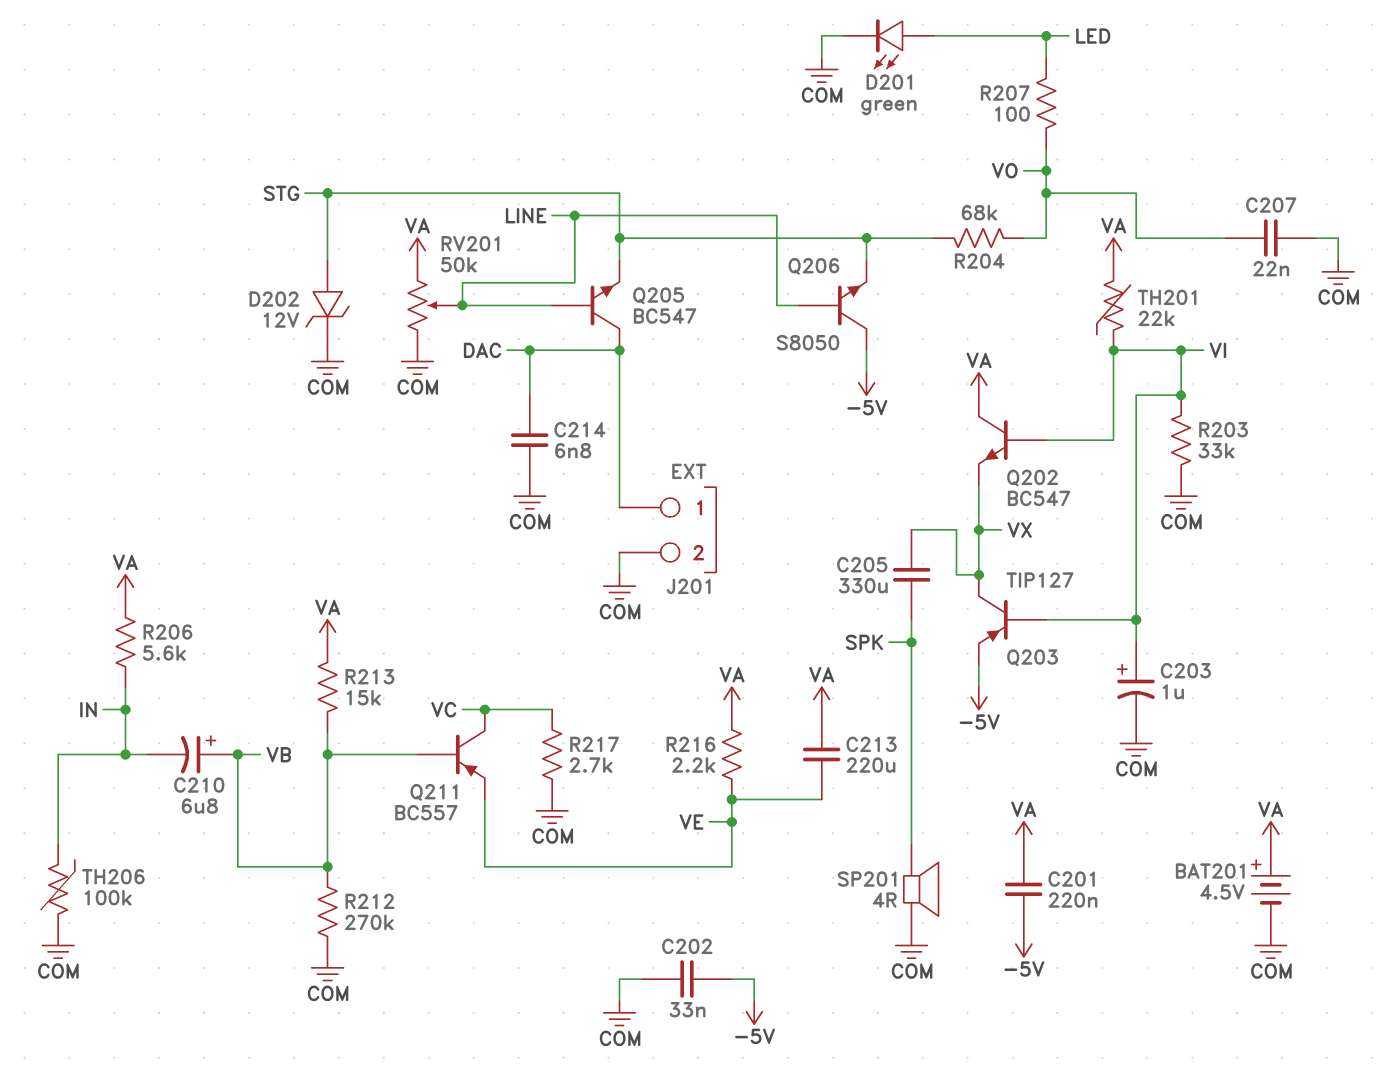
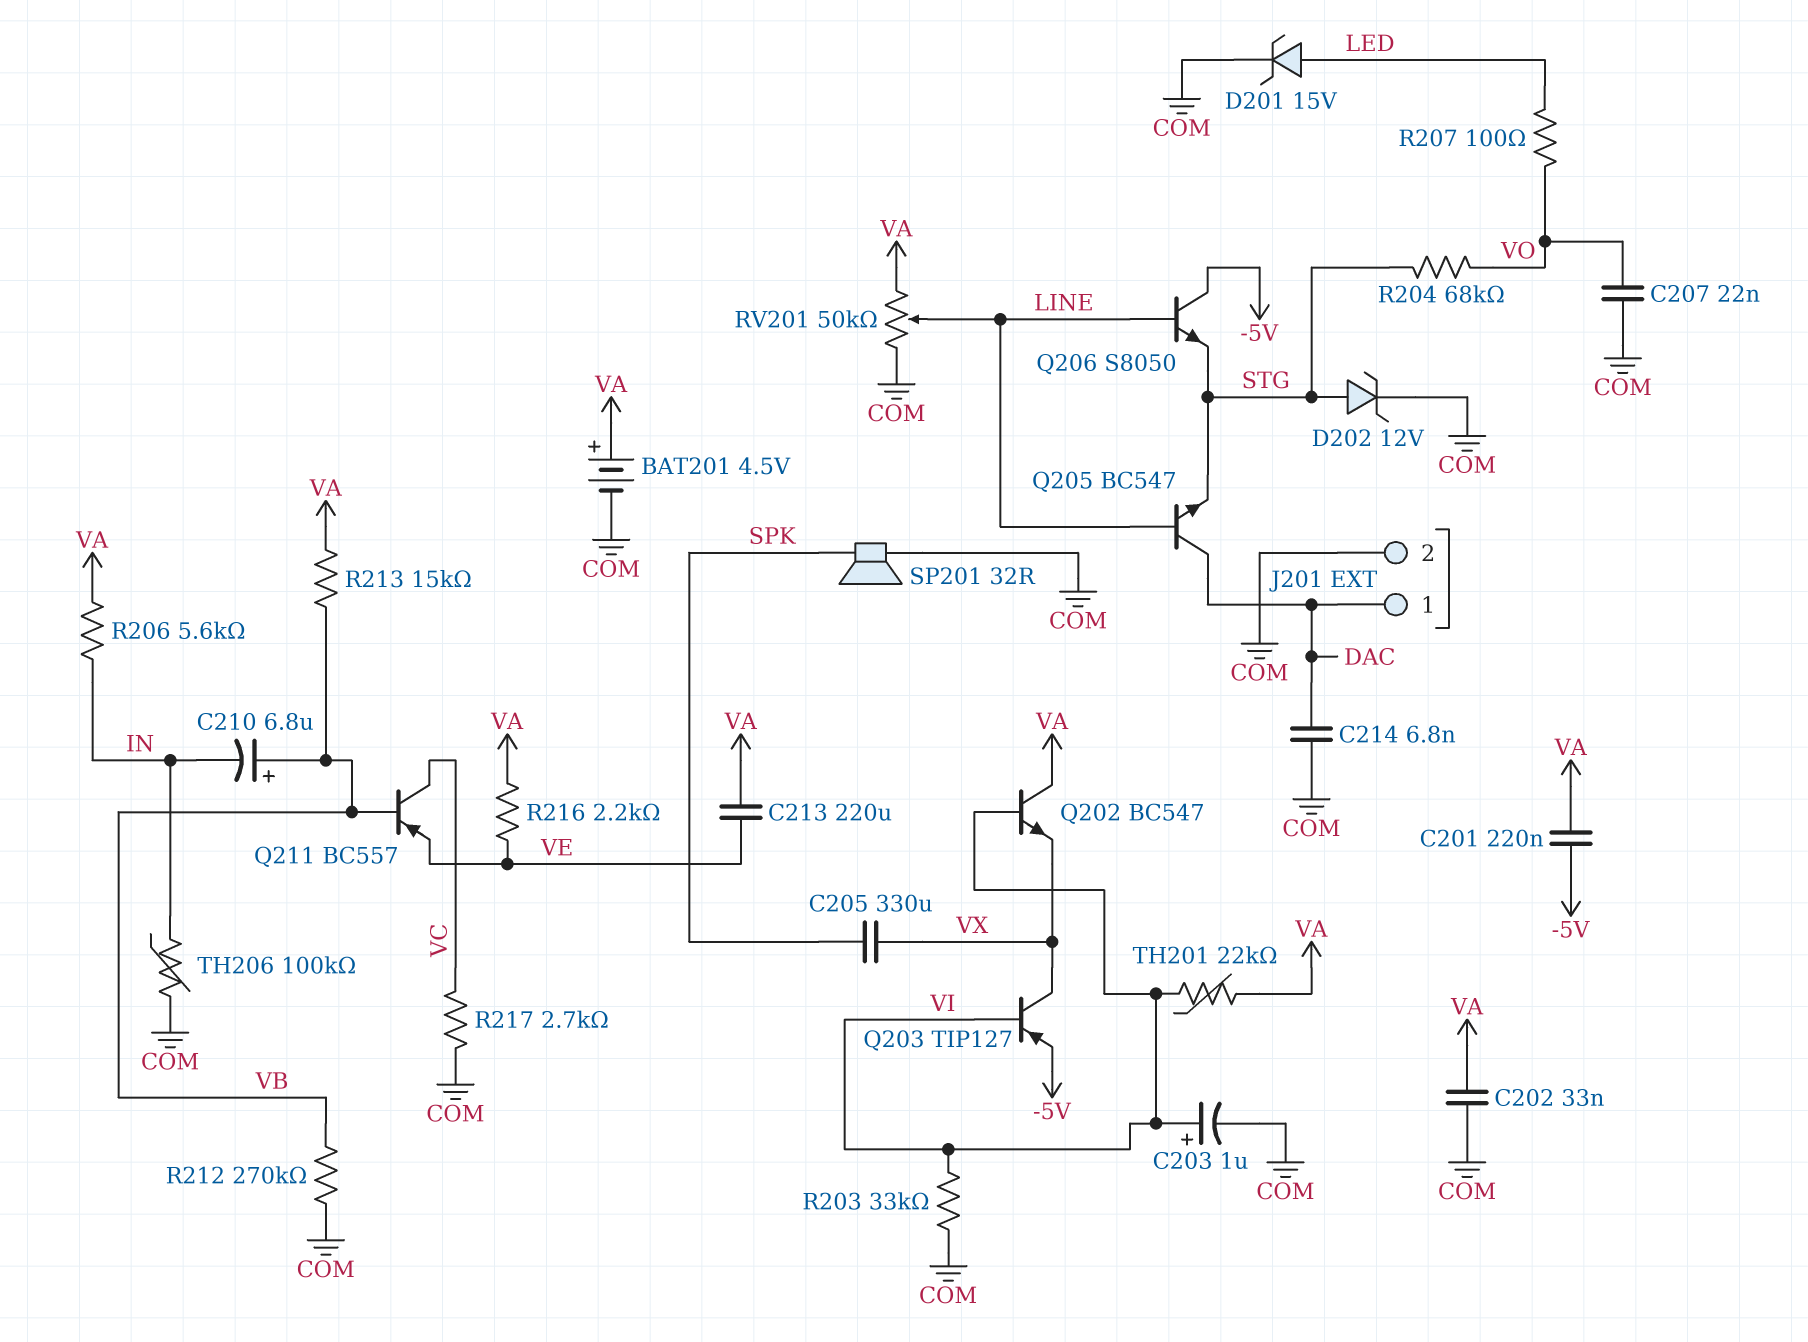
C202: 33nF (-5V, COM) -> 33nF (COM, VA)
D201: LED green (A LED, K COM) -> zener 15V (A LED, K COM)
SP201: speaker 4R (COM, SPK) -> speaker 32R (COM, SPK)

